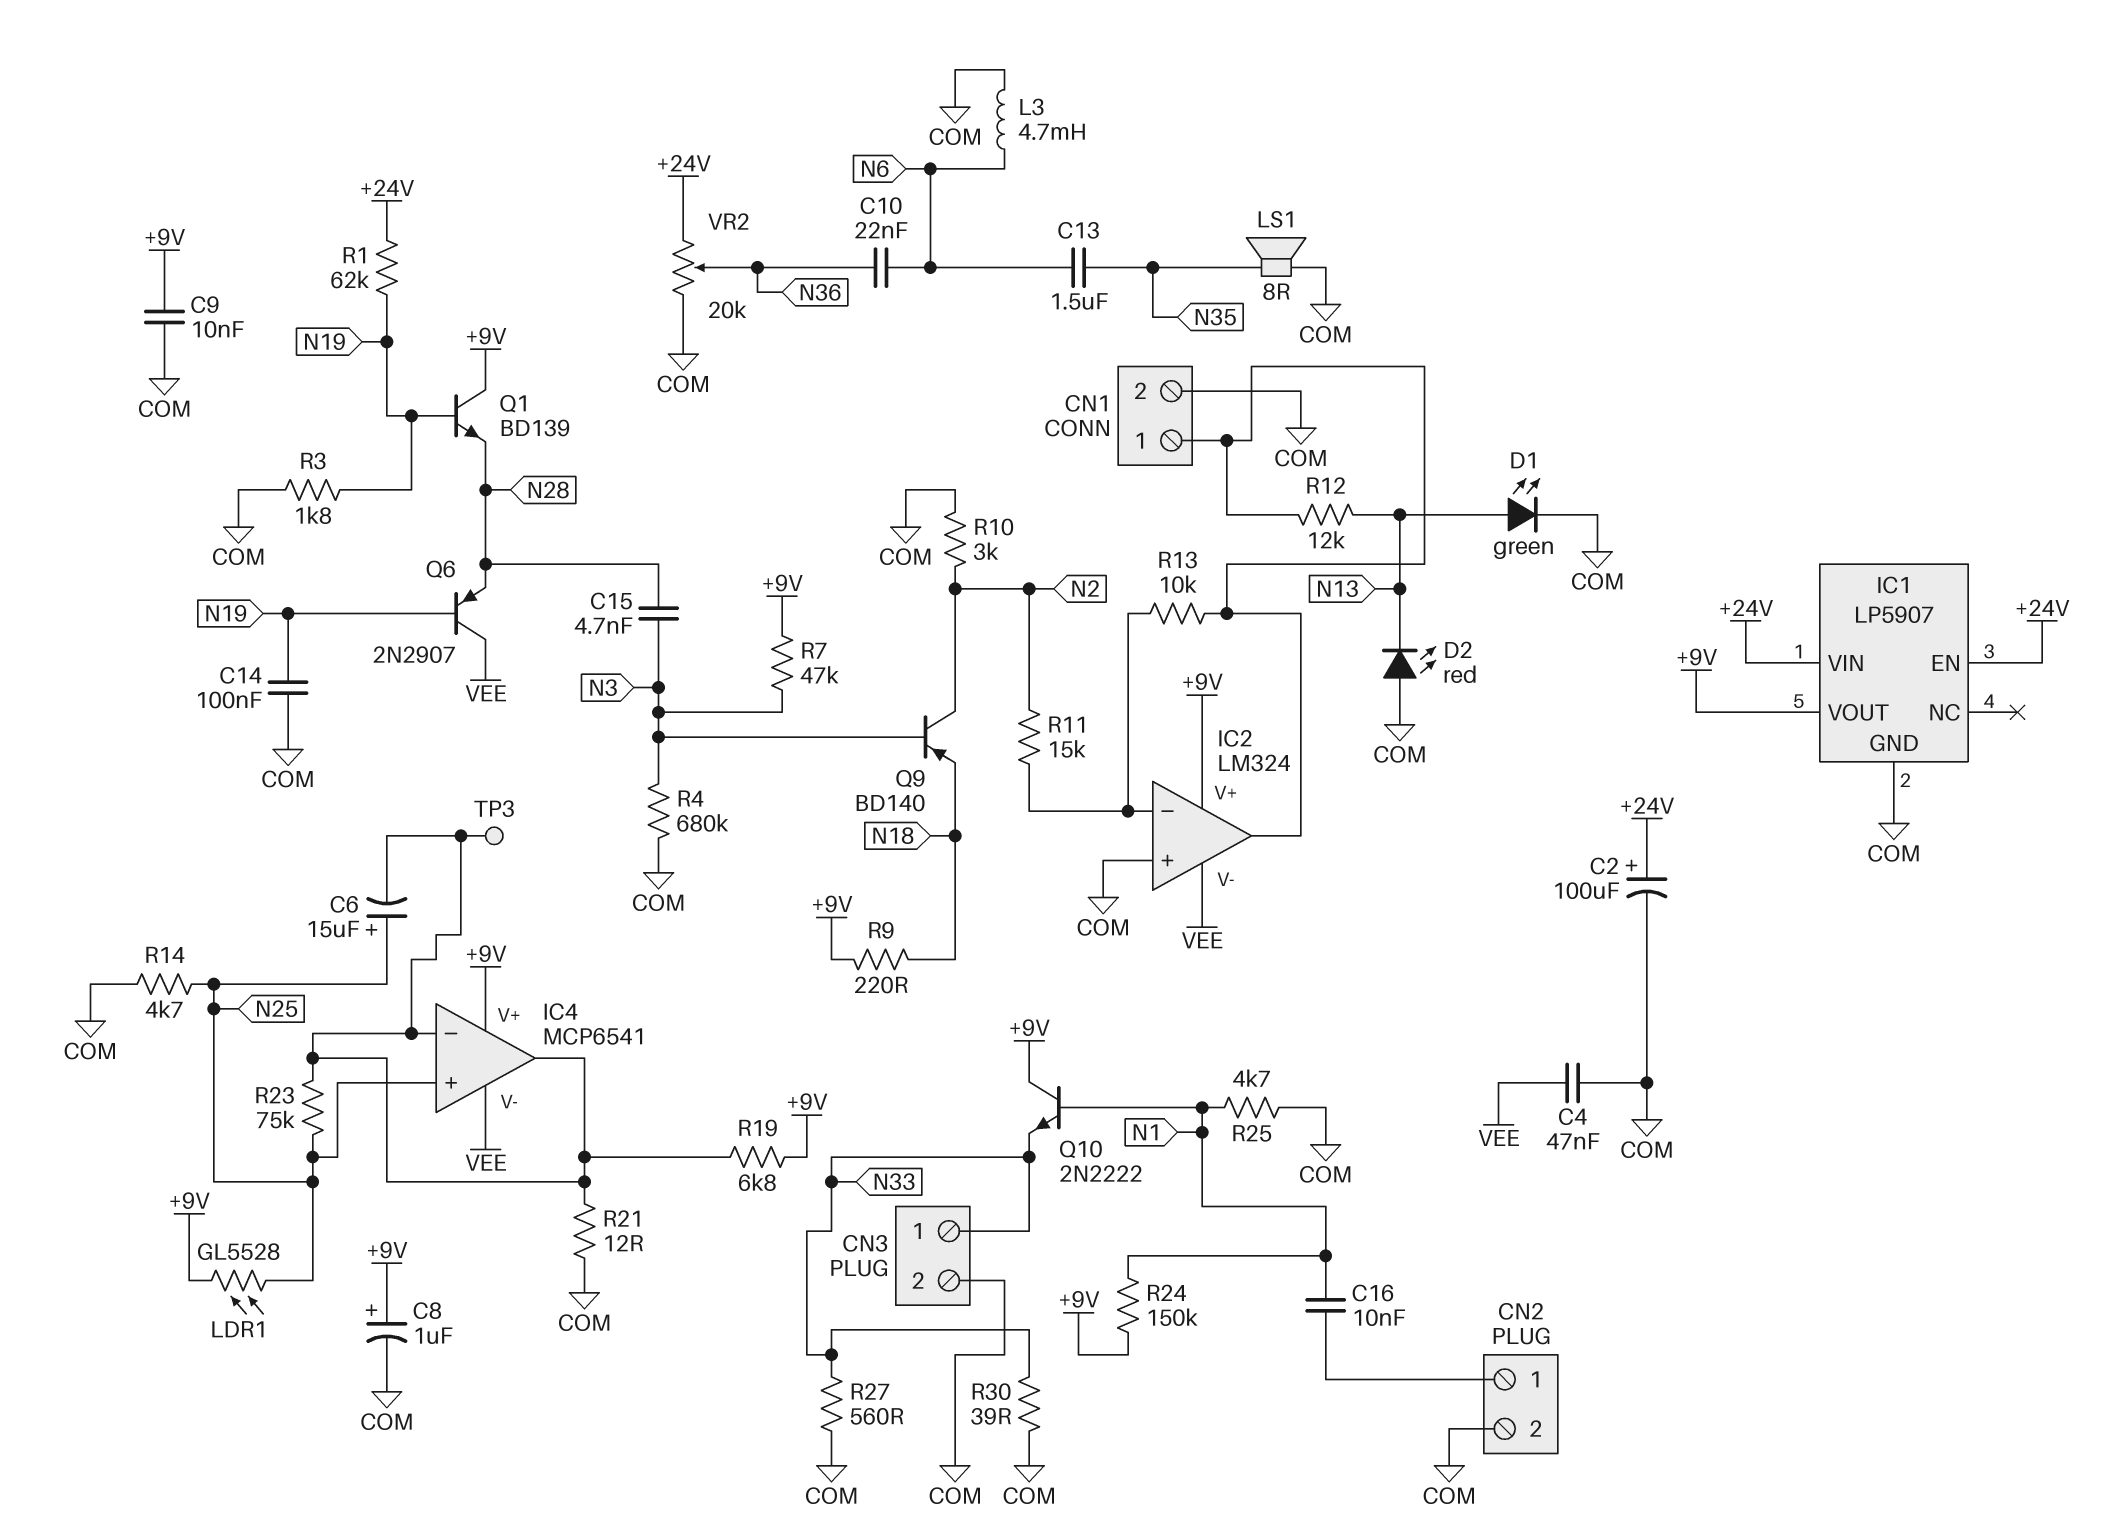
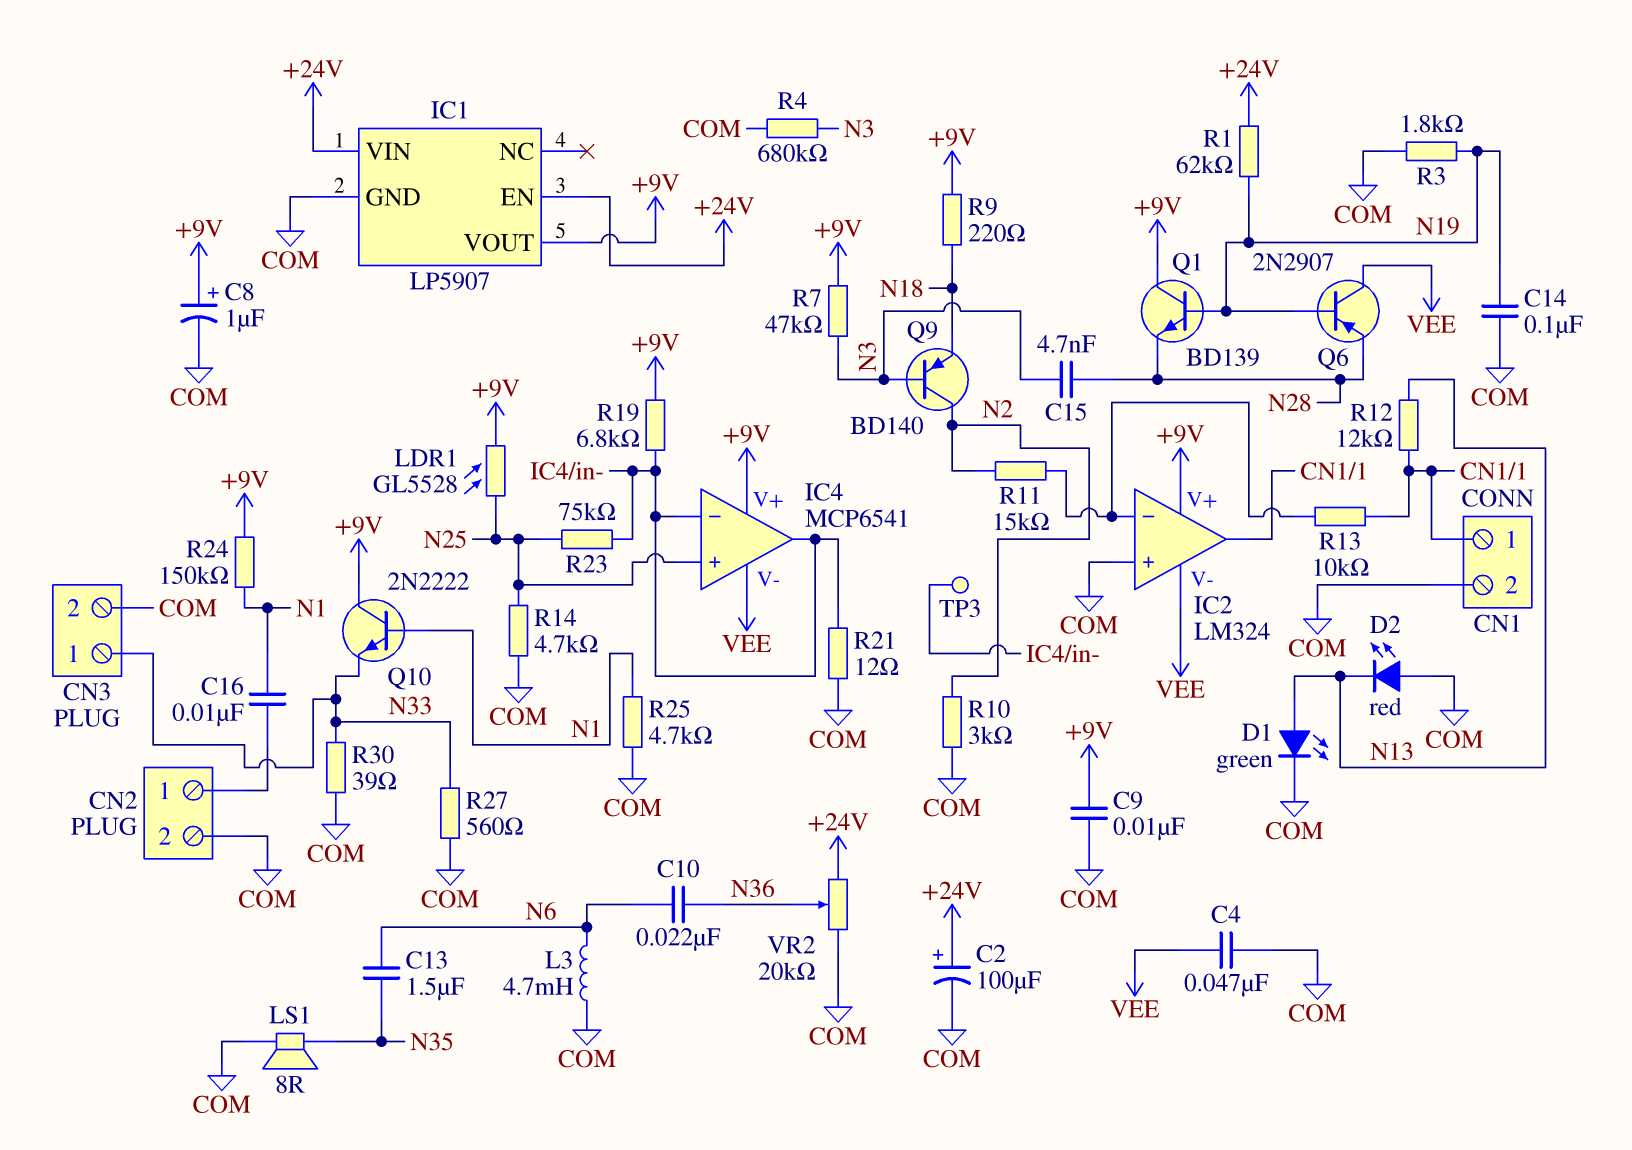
C6: 15uF (plus N25, minus IC4/in-) -> none

